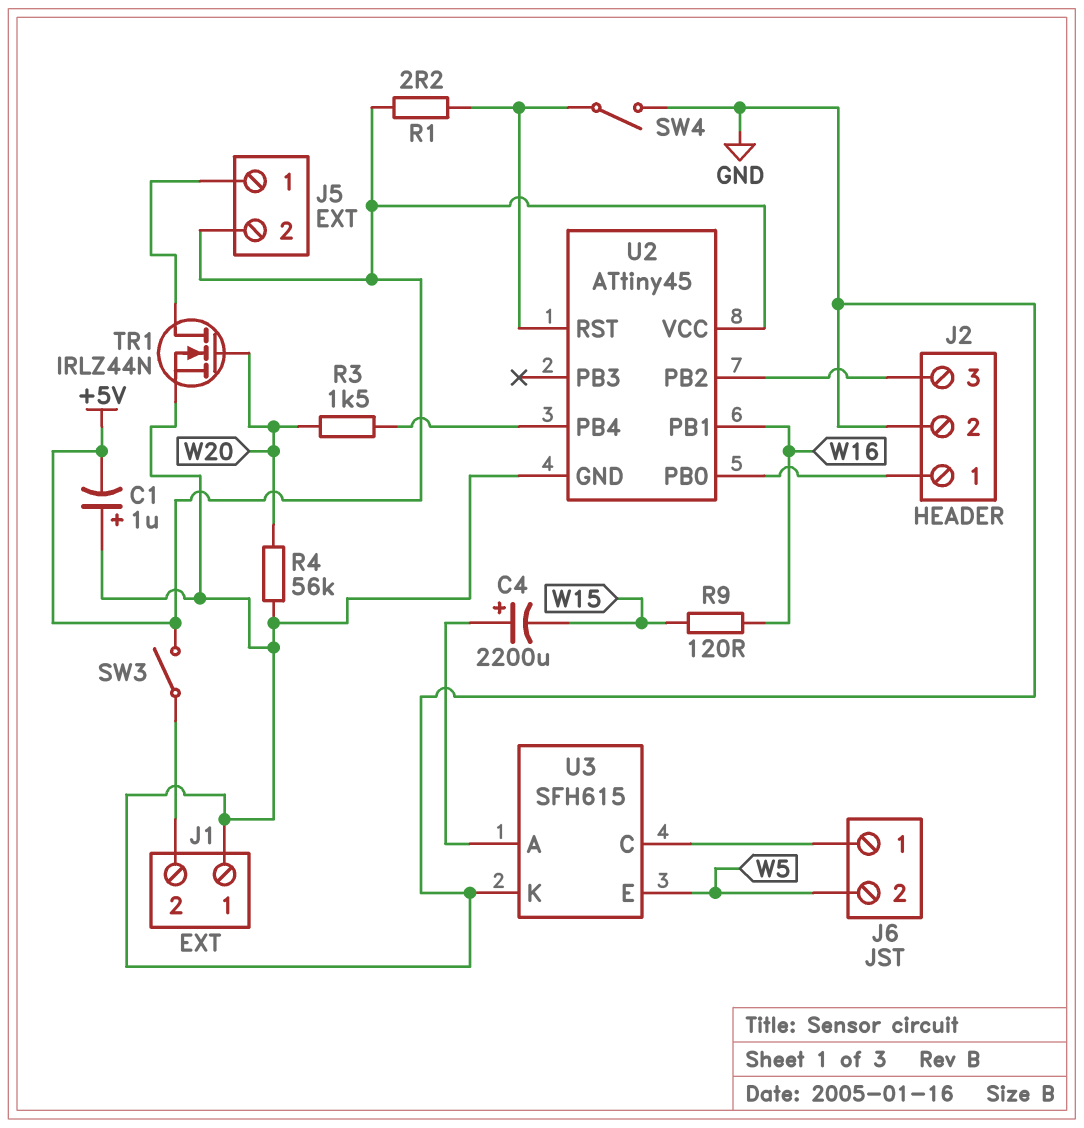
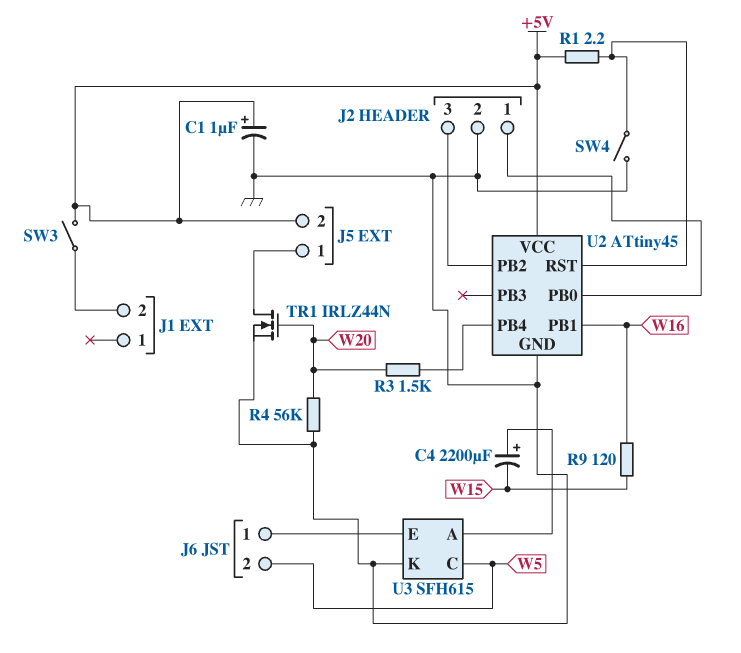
C1: 1uF (plus GND, minus +5V) -> 1uF (plus +5V, minus GND)
J1 pin 1: GND -> none
U3 pin C: J6/1 -> W5
U3 pin E: W5 -> J6/1

